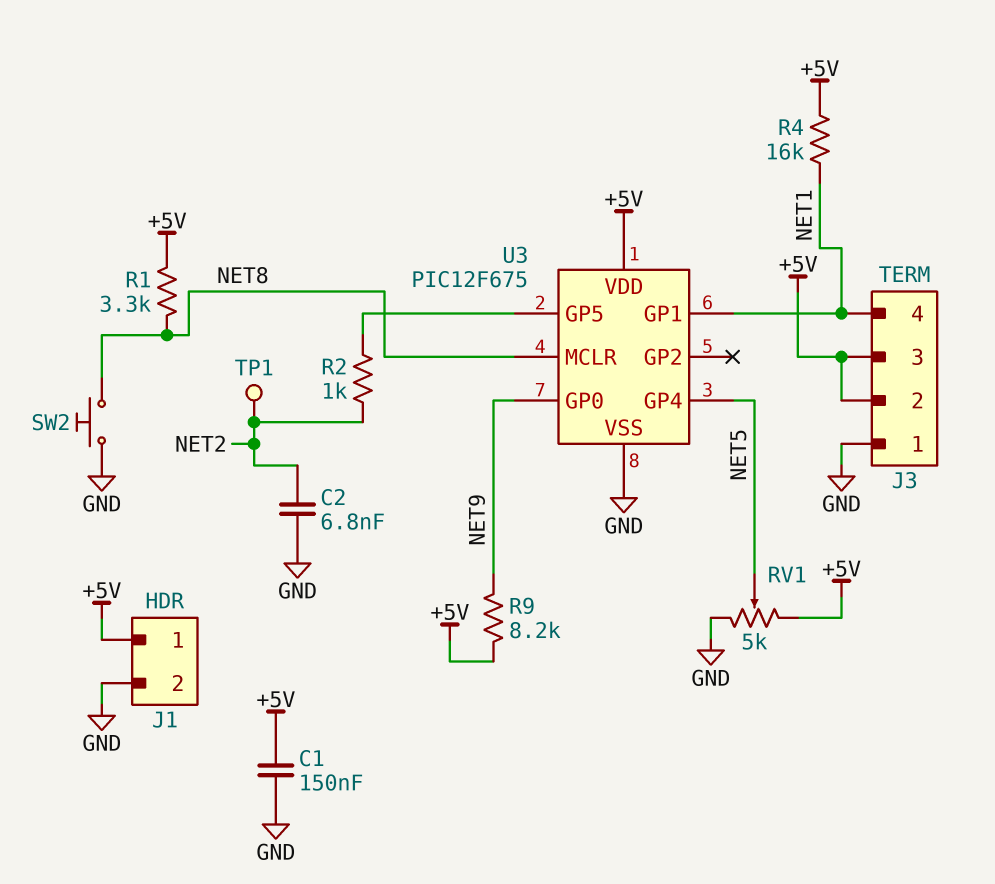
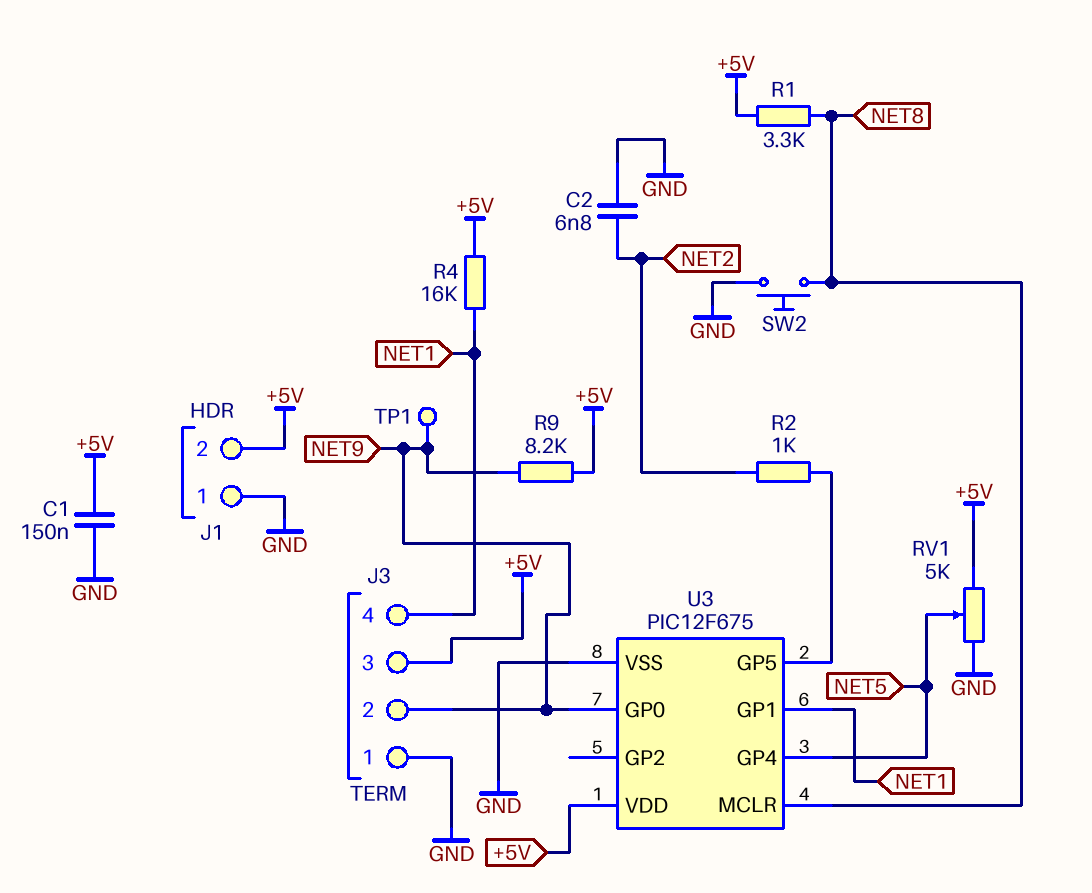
J1 pin 1: +5V -> GND
J1 pin 2: GND -> +5V
J3 pin 2: +5V -> NET9
TP1: test point (NET2) -> test point (NET9)

